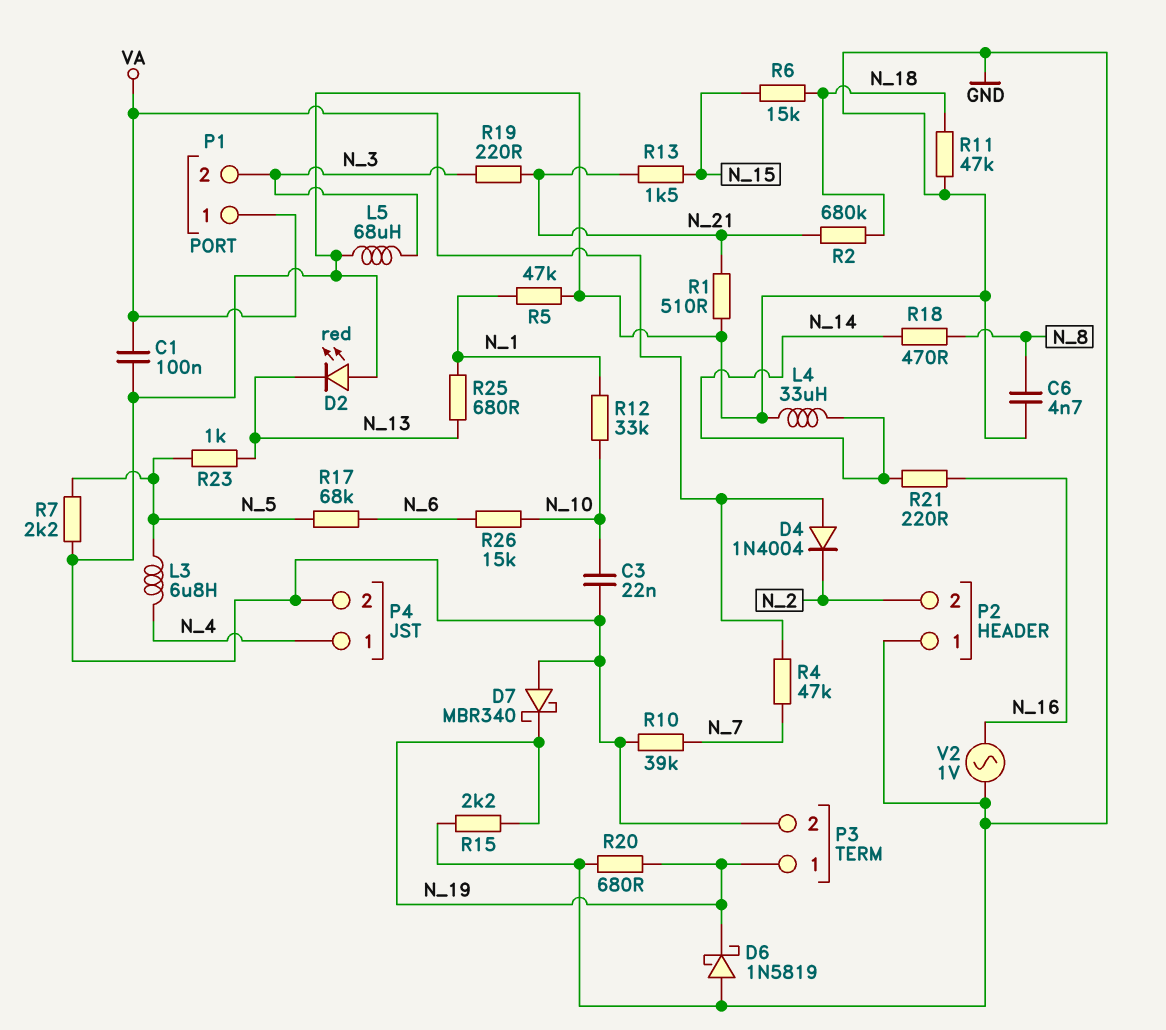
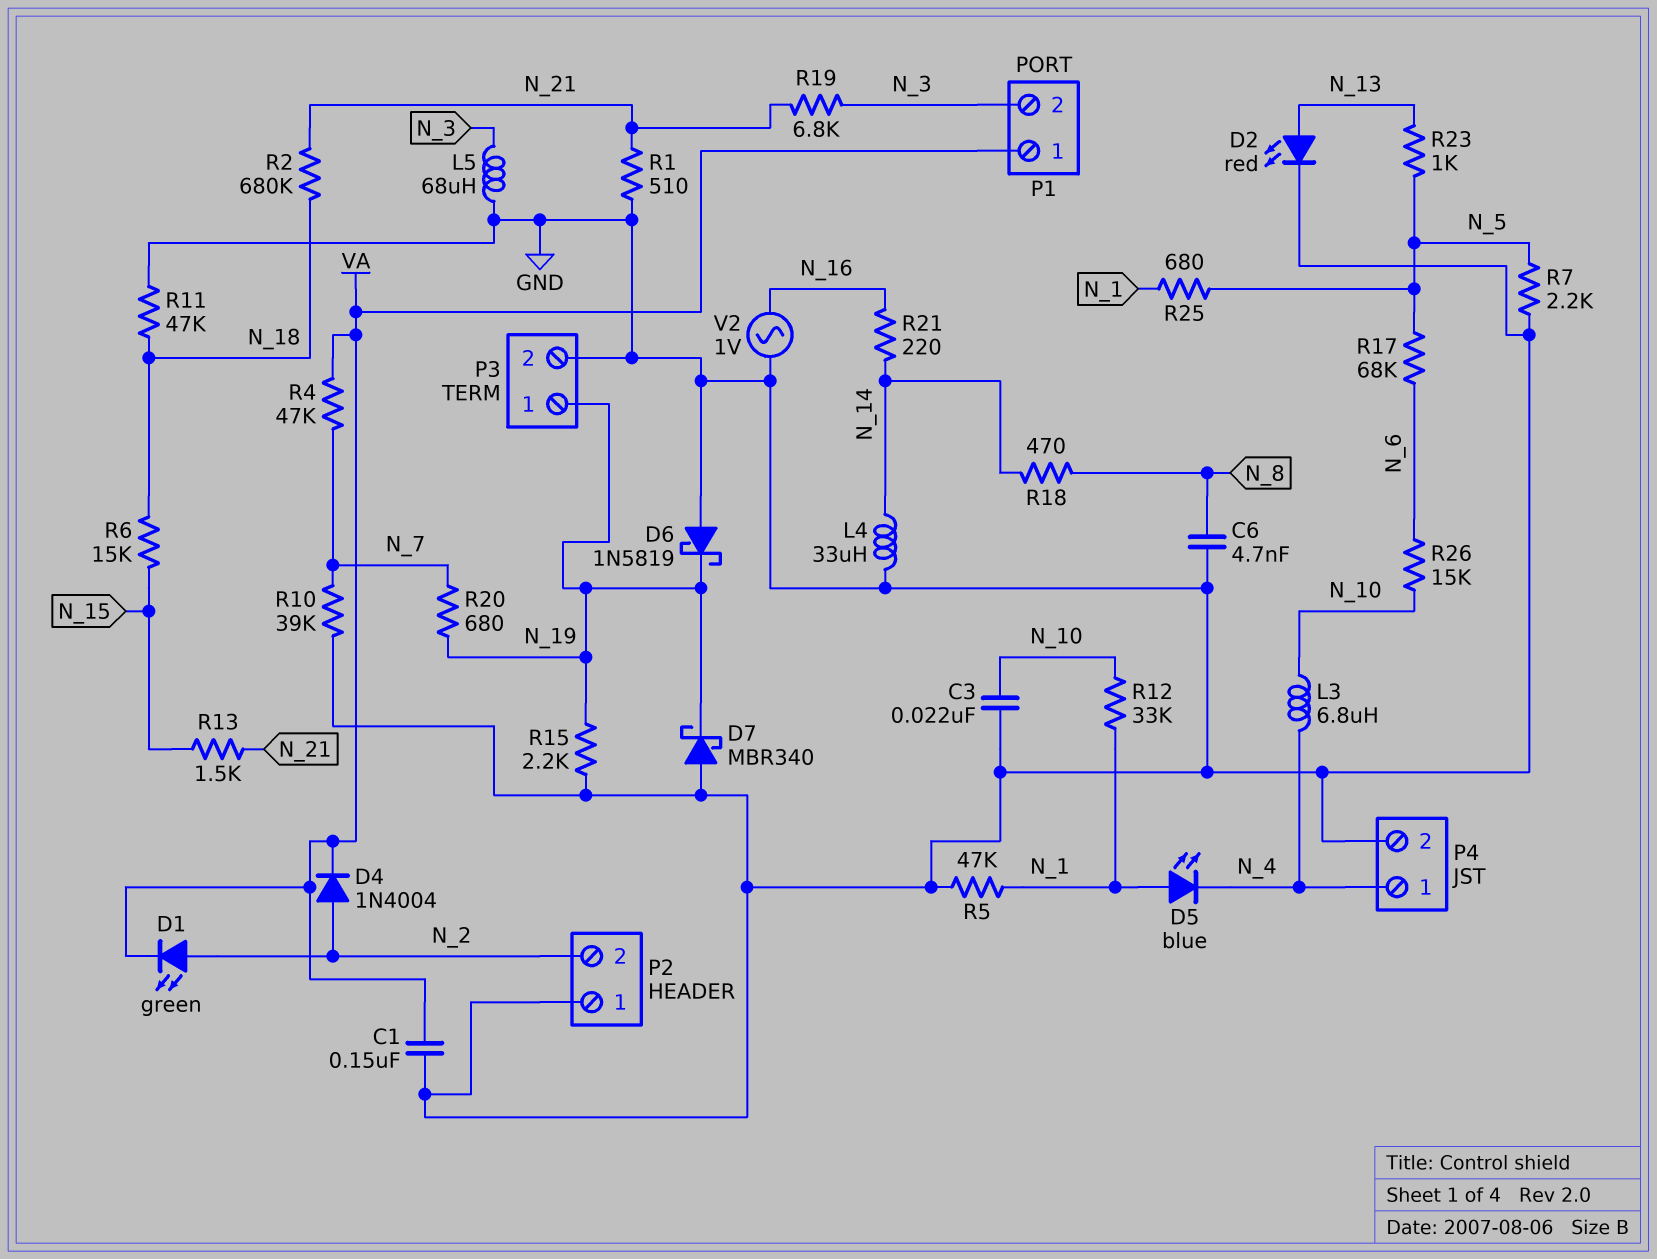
C1: 100nF (GND, VA) -> 150nF (GND, VA)
D1: none -> LED green (A N_2, K VA)
D2: LED red (A GND, K N_13) -> LED red (A N_13, K GND)
D4: diode 1N4004 (A VA, K N_2) -> diode 1N4004 (A N_2, K VA)
D5: none -> LED blue (A N_1, K N_4)
L3: 6.8uH (N_4, N_5) -> 6.8uH (N_4, N_10)
R19: 220 (N_3, N_21) -> 6.8k (N_3, N_21)
R20: 680 (GND, N_19) -> 680 (N_7, N_19)
R25: 680 (N_1, N_13) -> 680 (N_1, N_5)

